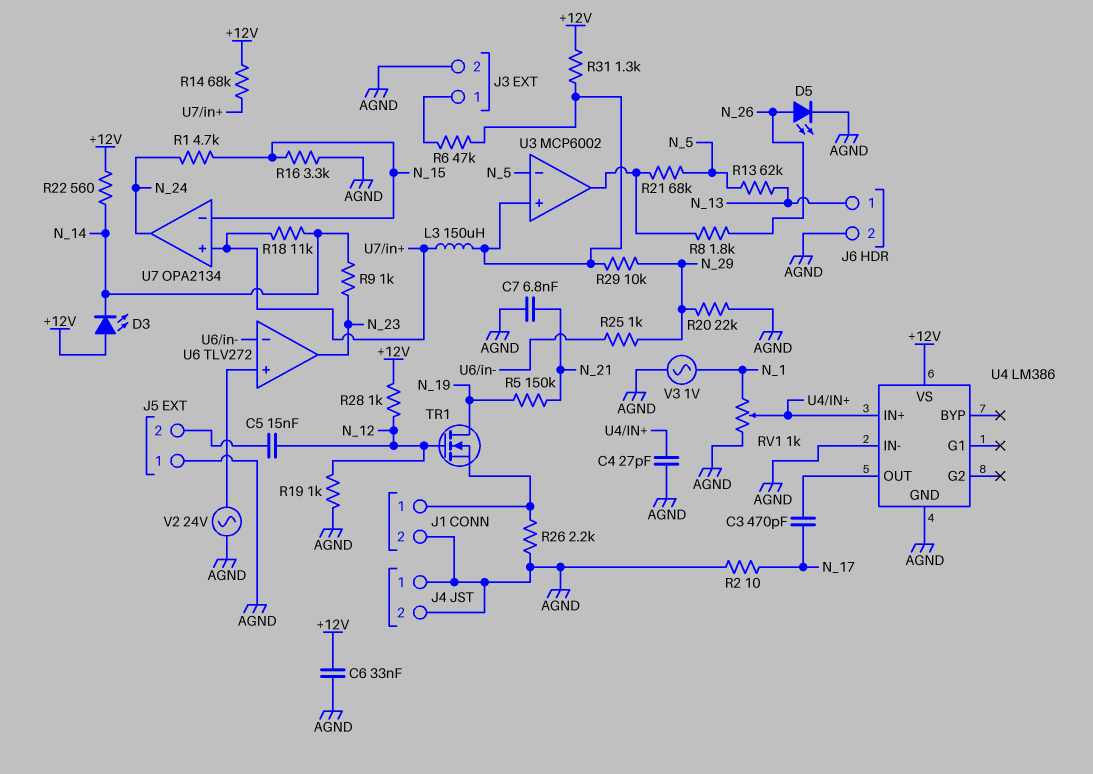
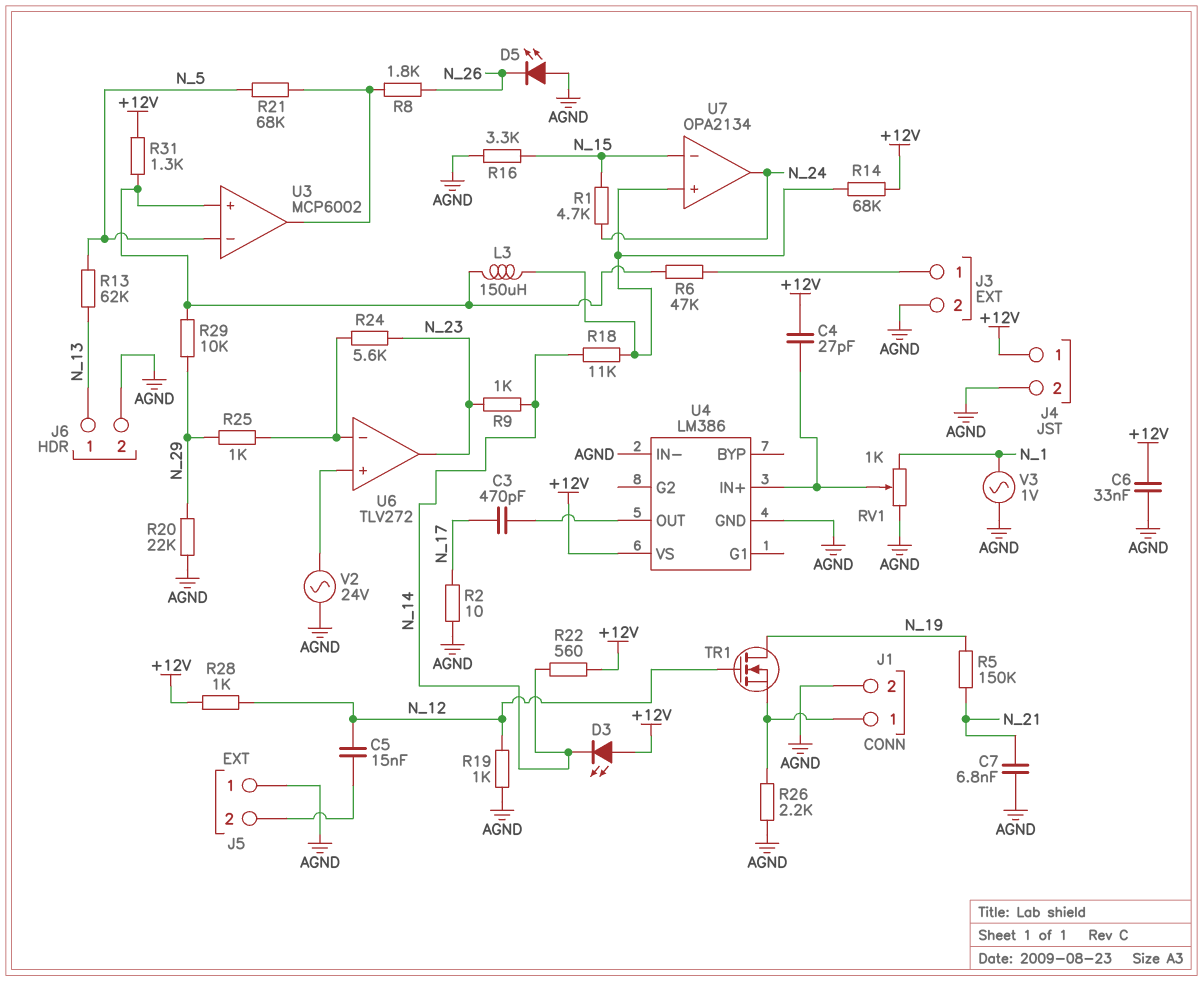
C4: 27pF (AGND, U4/IN+) -> 27pF (+12V, U4/IN+)
D5: LED (A N_26, K AGND) -> LED (A AGND, K N_26)
J4 pin 1: AGND -> +12V
R24: none -> 5.6k (N_23, U6/in-)

